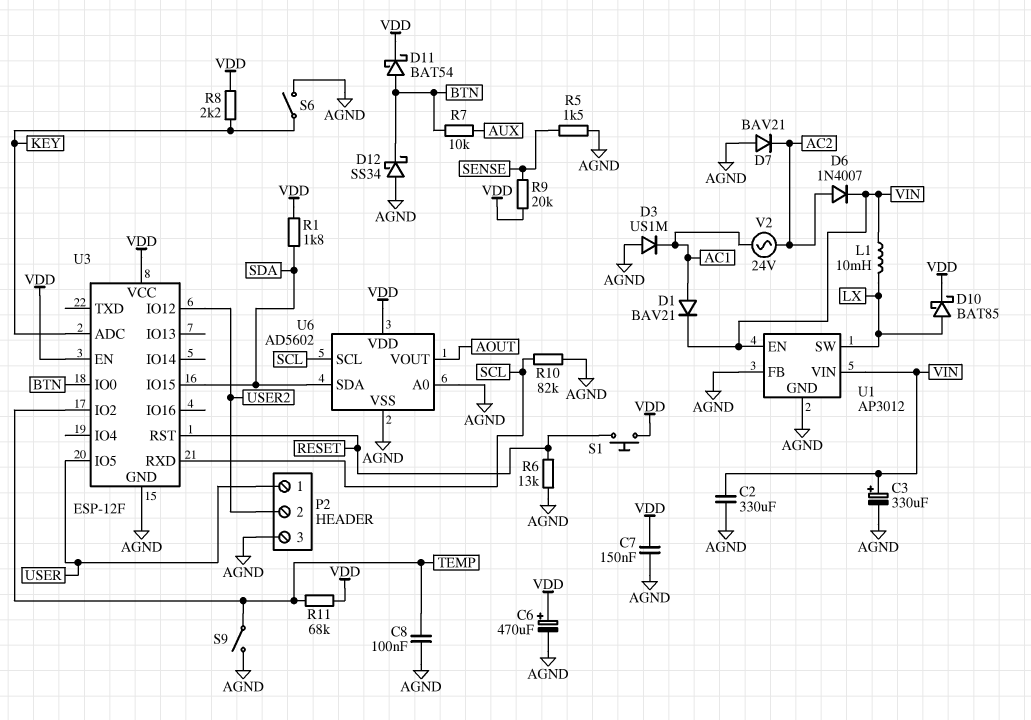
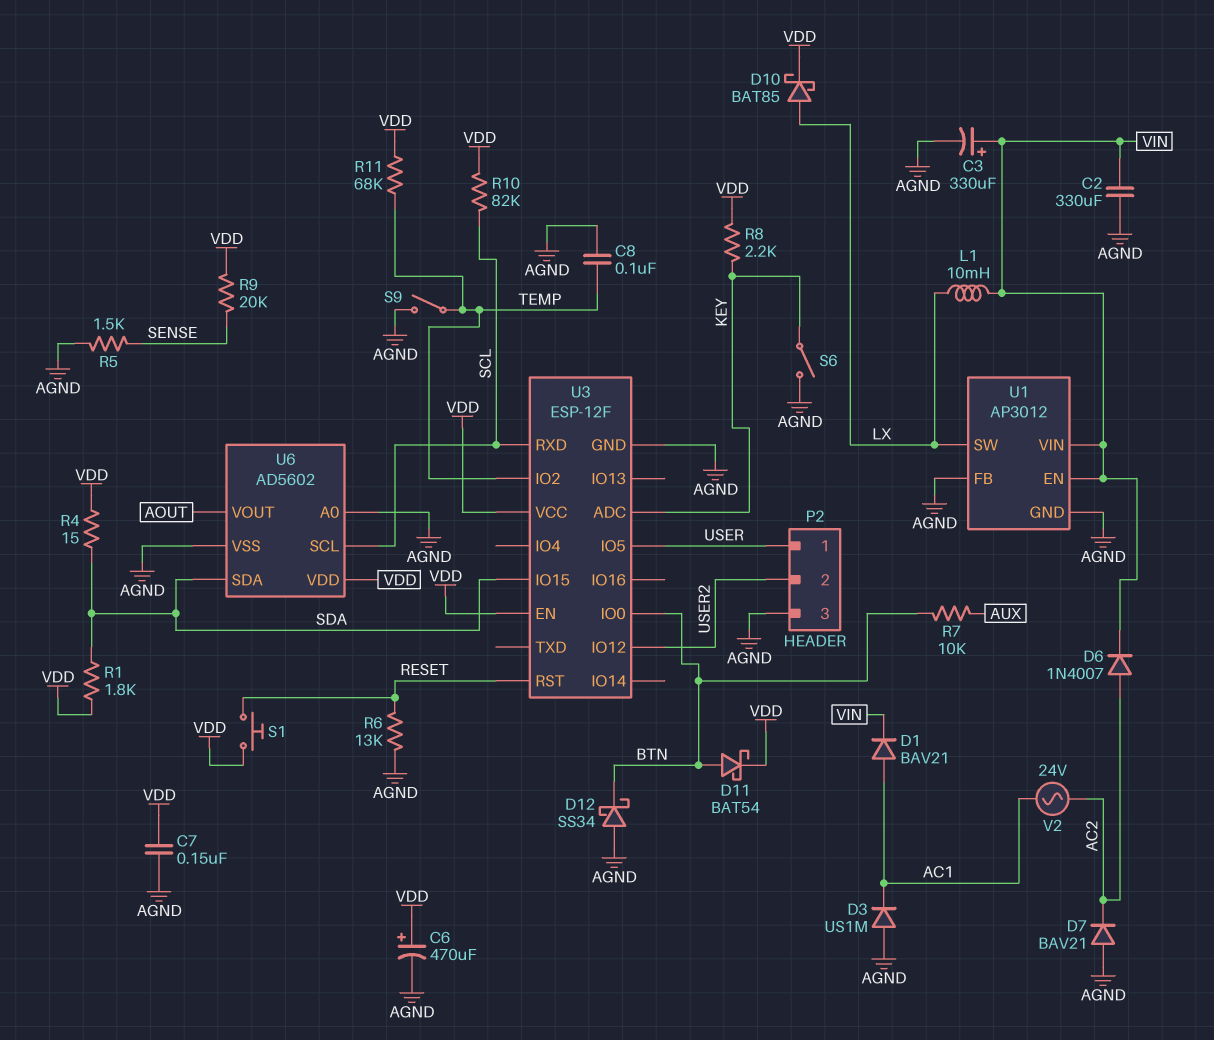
R4: none -> 15 (SDA, VDD)
R10: 82k (AGND, SCL) -> 82k (SCL, VDD)

